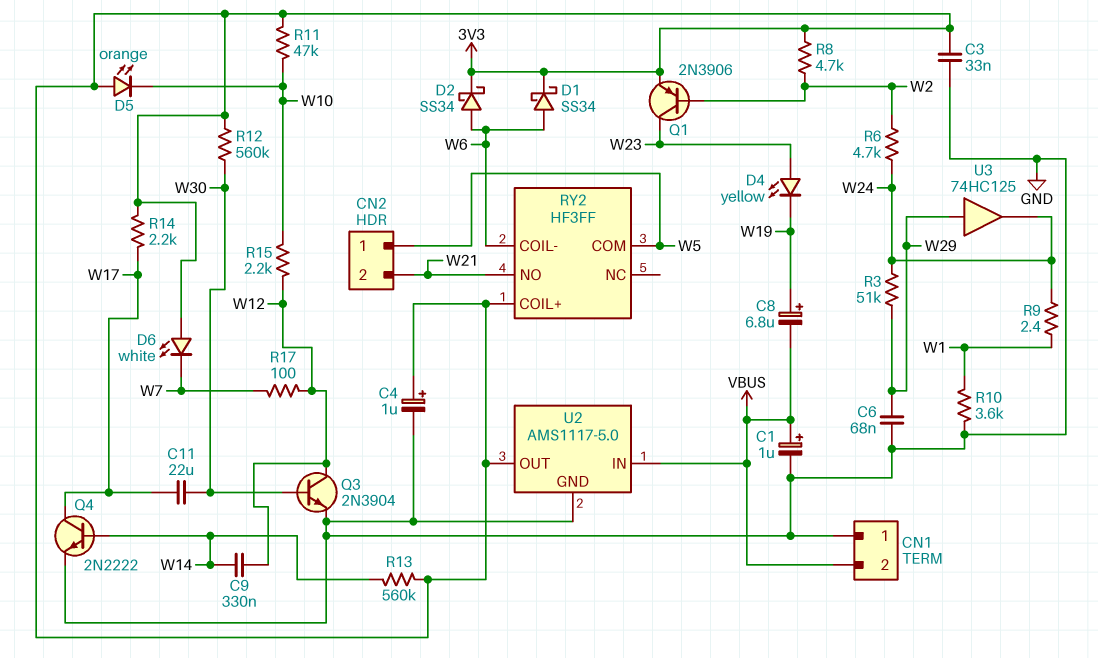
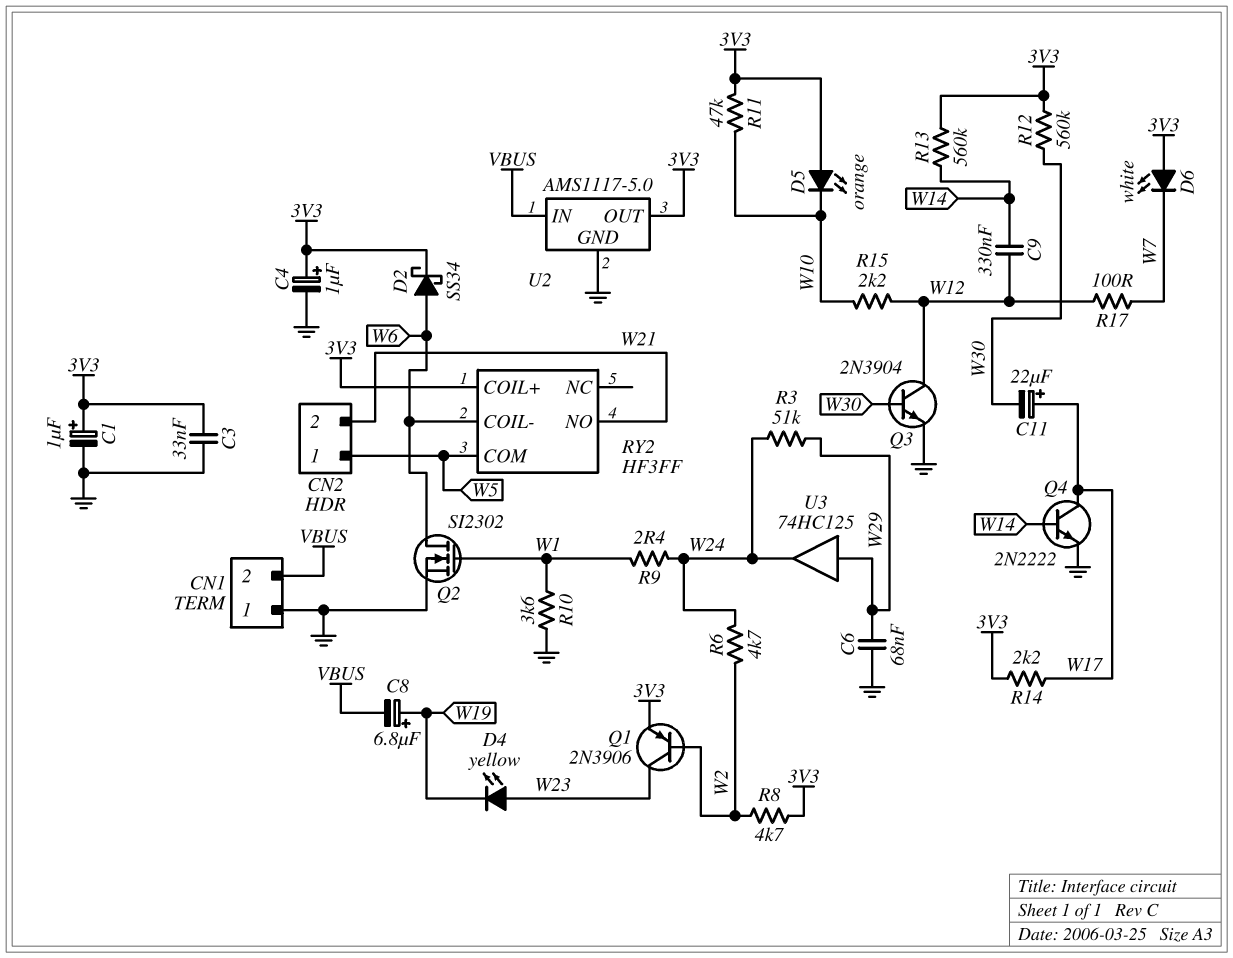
C1: 1uF (plus VBUS, minus GND) -> 1uF (plus 3V3, minus GND)
C11: 22uF (W17, W30) -> 22uF (plus W17, minus W30)
D1: schottky SS34 (A W6, K 3V3) -> none
Q2: none -> NMOS SI2302 (G W1, D W6, S GND)

